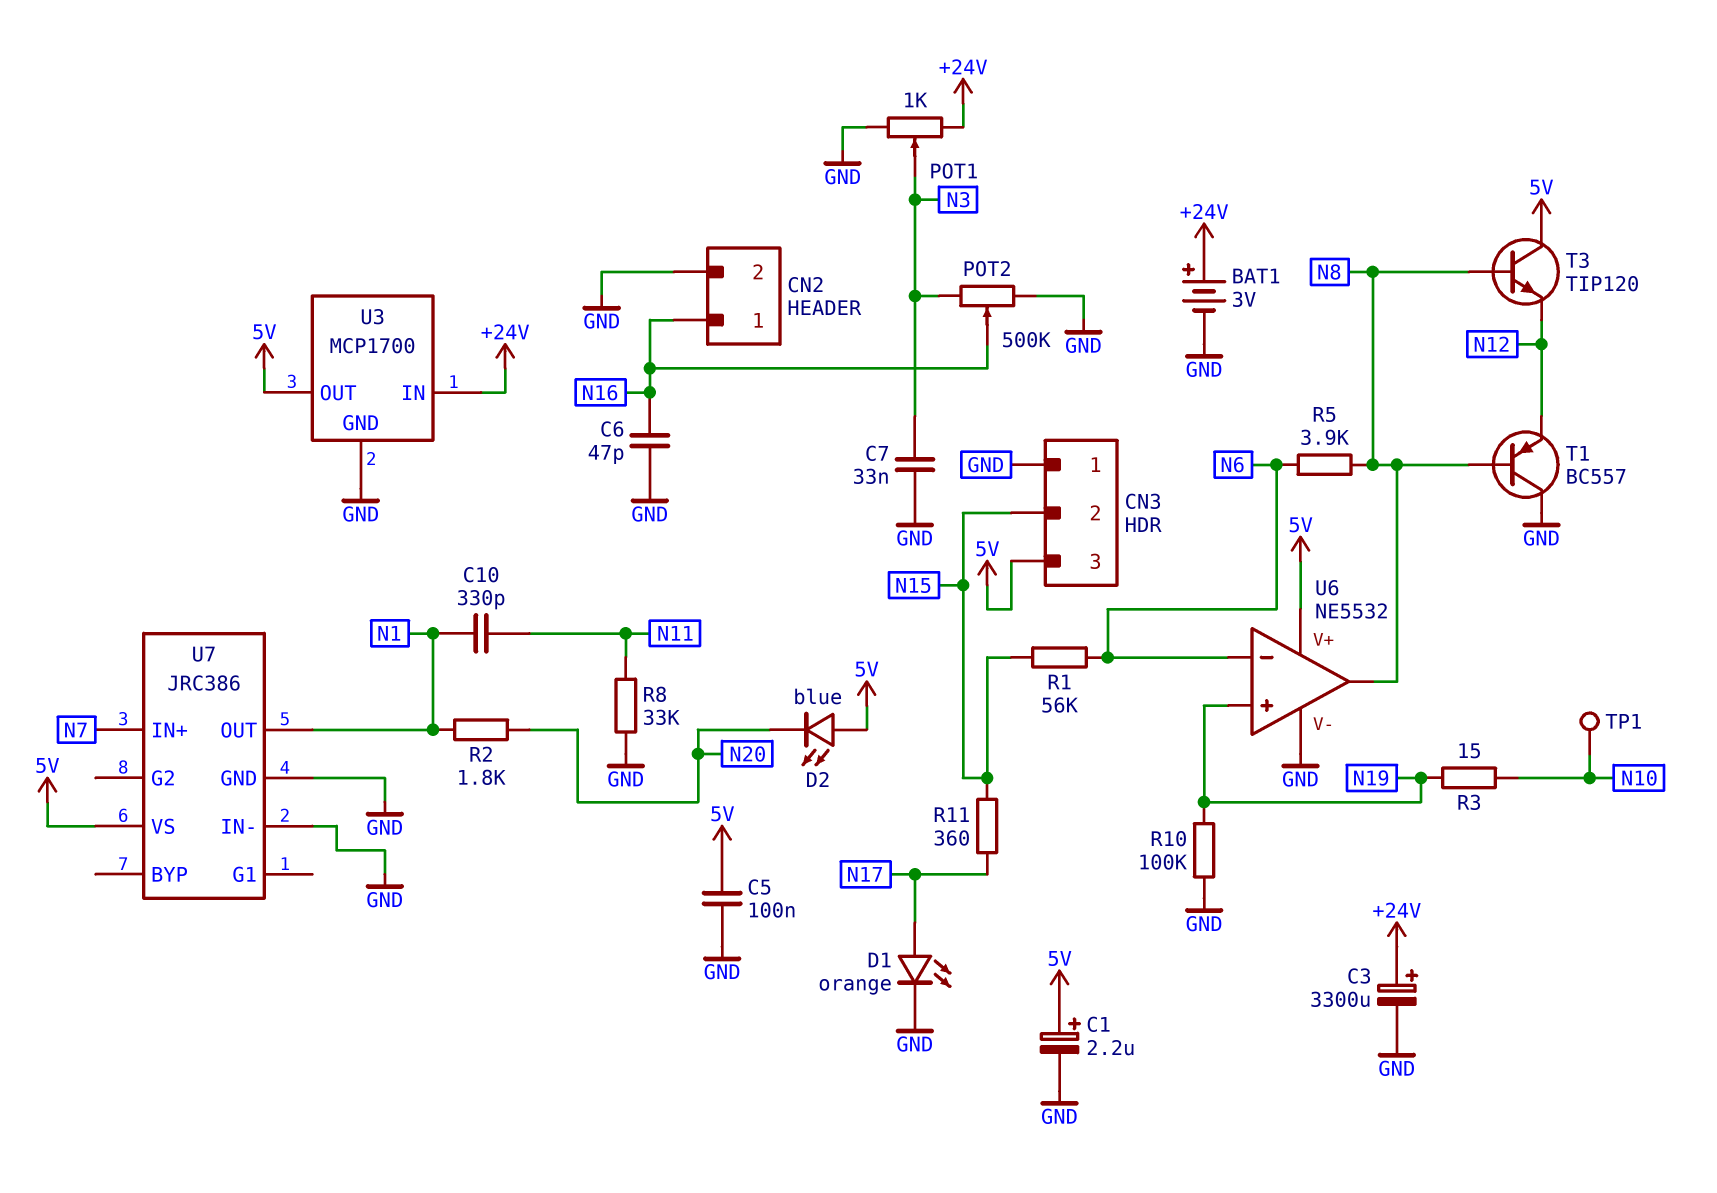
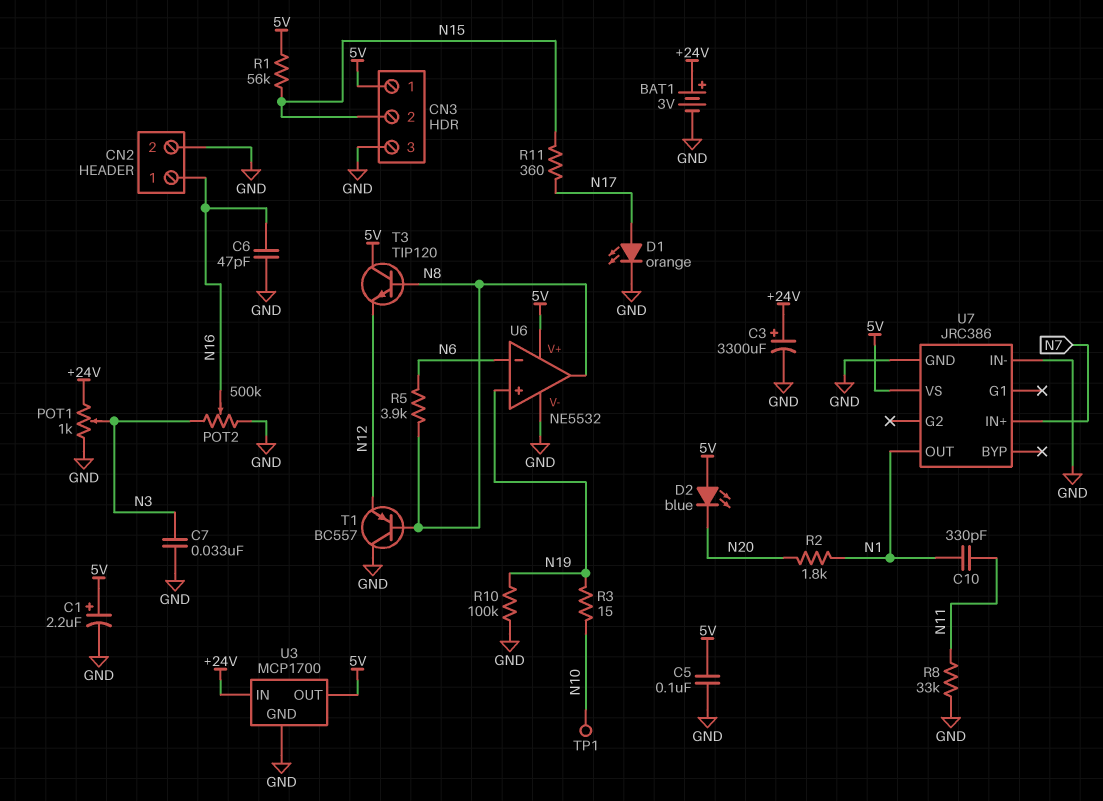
CN3 pin 1: GND -> 5V
CN3 pin 3: 5V -> GND
R1: 56k (N6, N15) -> 56k (5V, N15)

